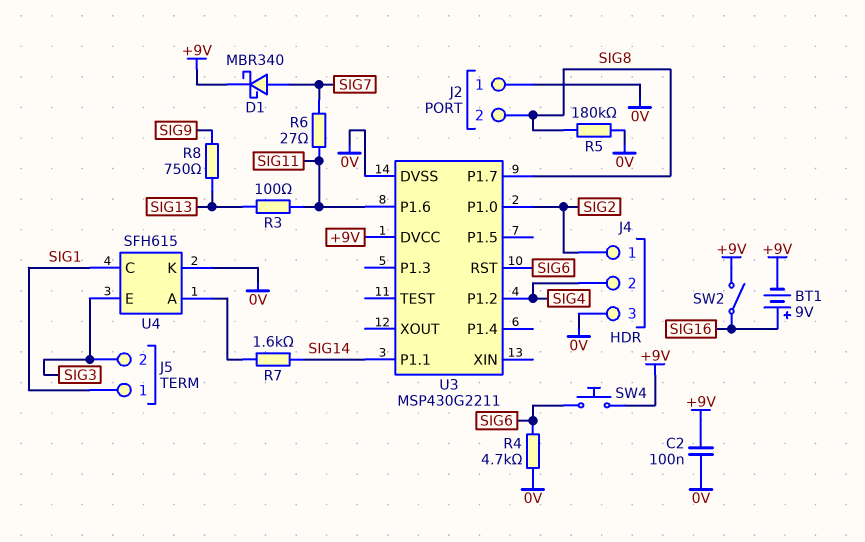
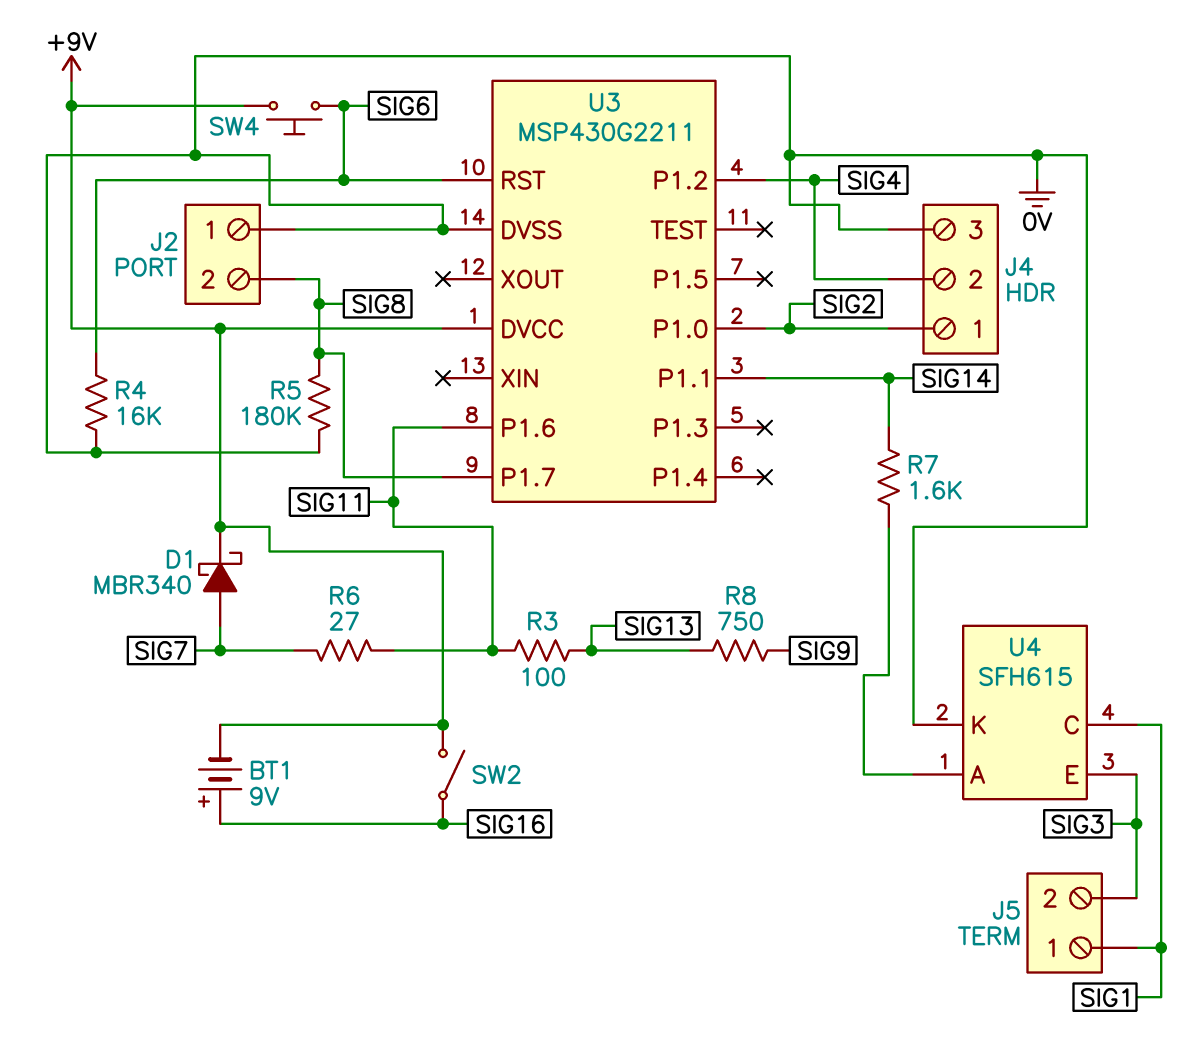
C2: 100nF (+9V, 0V) -> none
R4: 4.7k (0V, SIG6) -> 16k (0V, SIG6)

